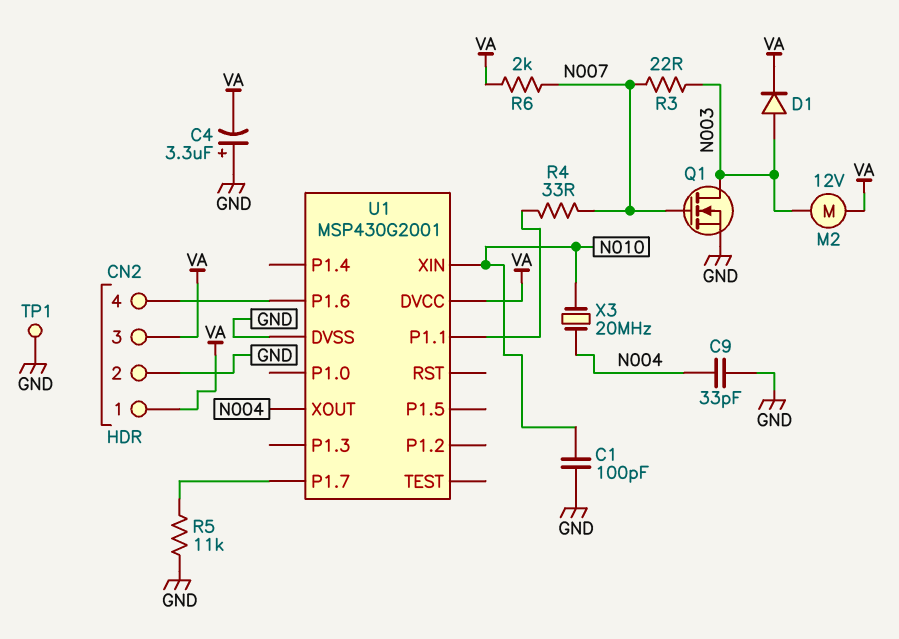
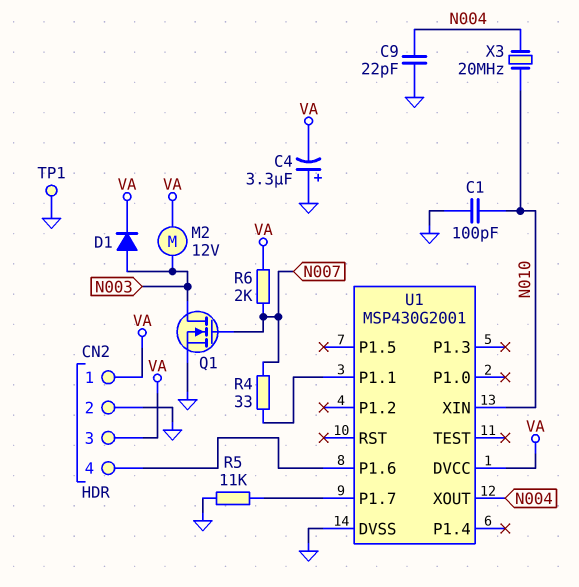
C9: 33pF (GND, N004) -> 22pF (GND, N004)
R3: 22 (N003, N007) -> none

